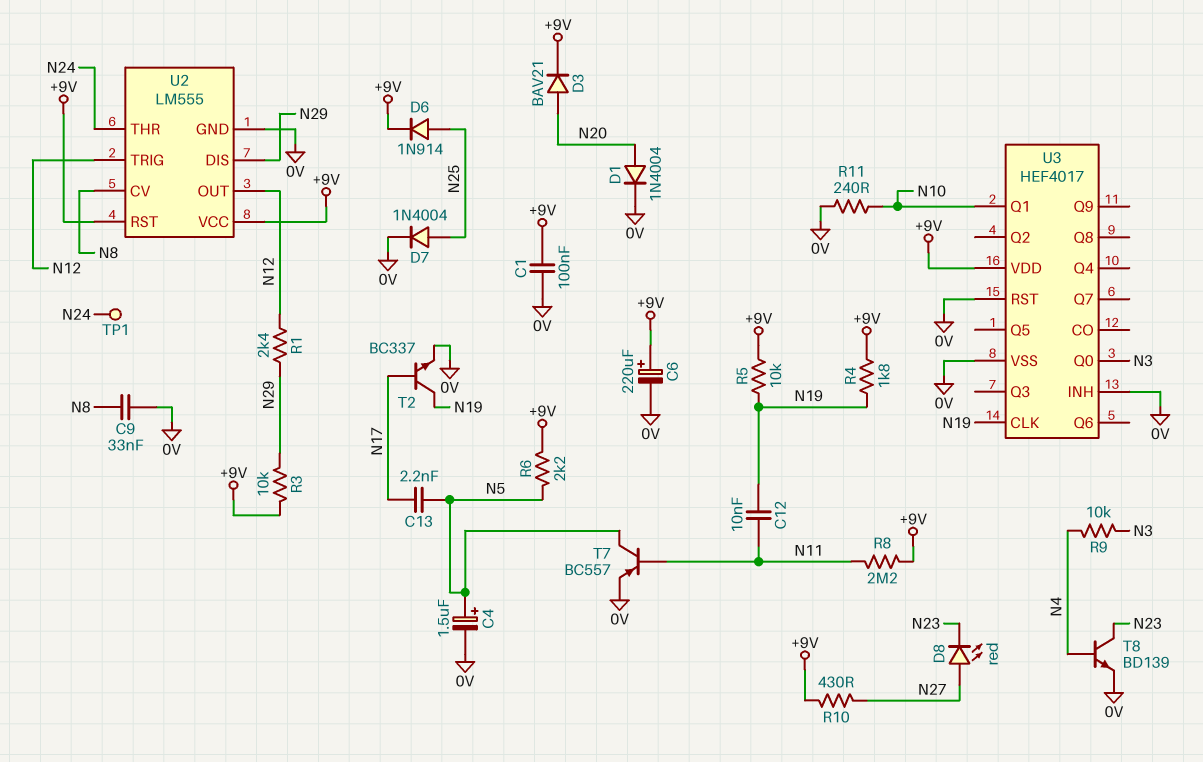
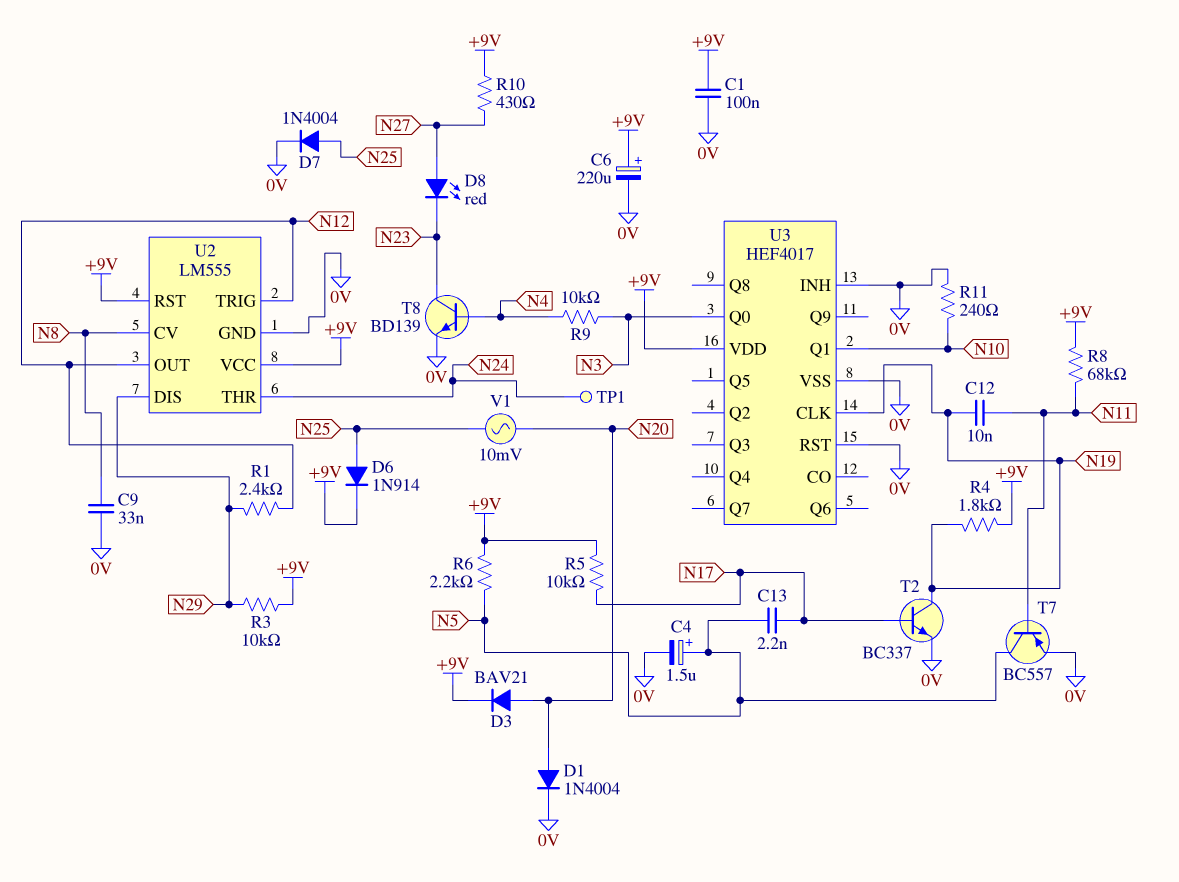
R5: 10k (+9V, N19) -> 10k (+9V, N17)
R8: 2.2M (+9V, N11) -> 68k (+9V, N11)
V1: none -> AC 10mV (N20, N25)

